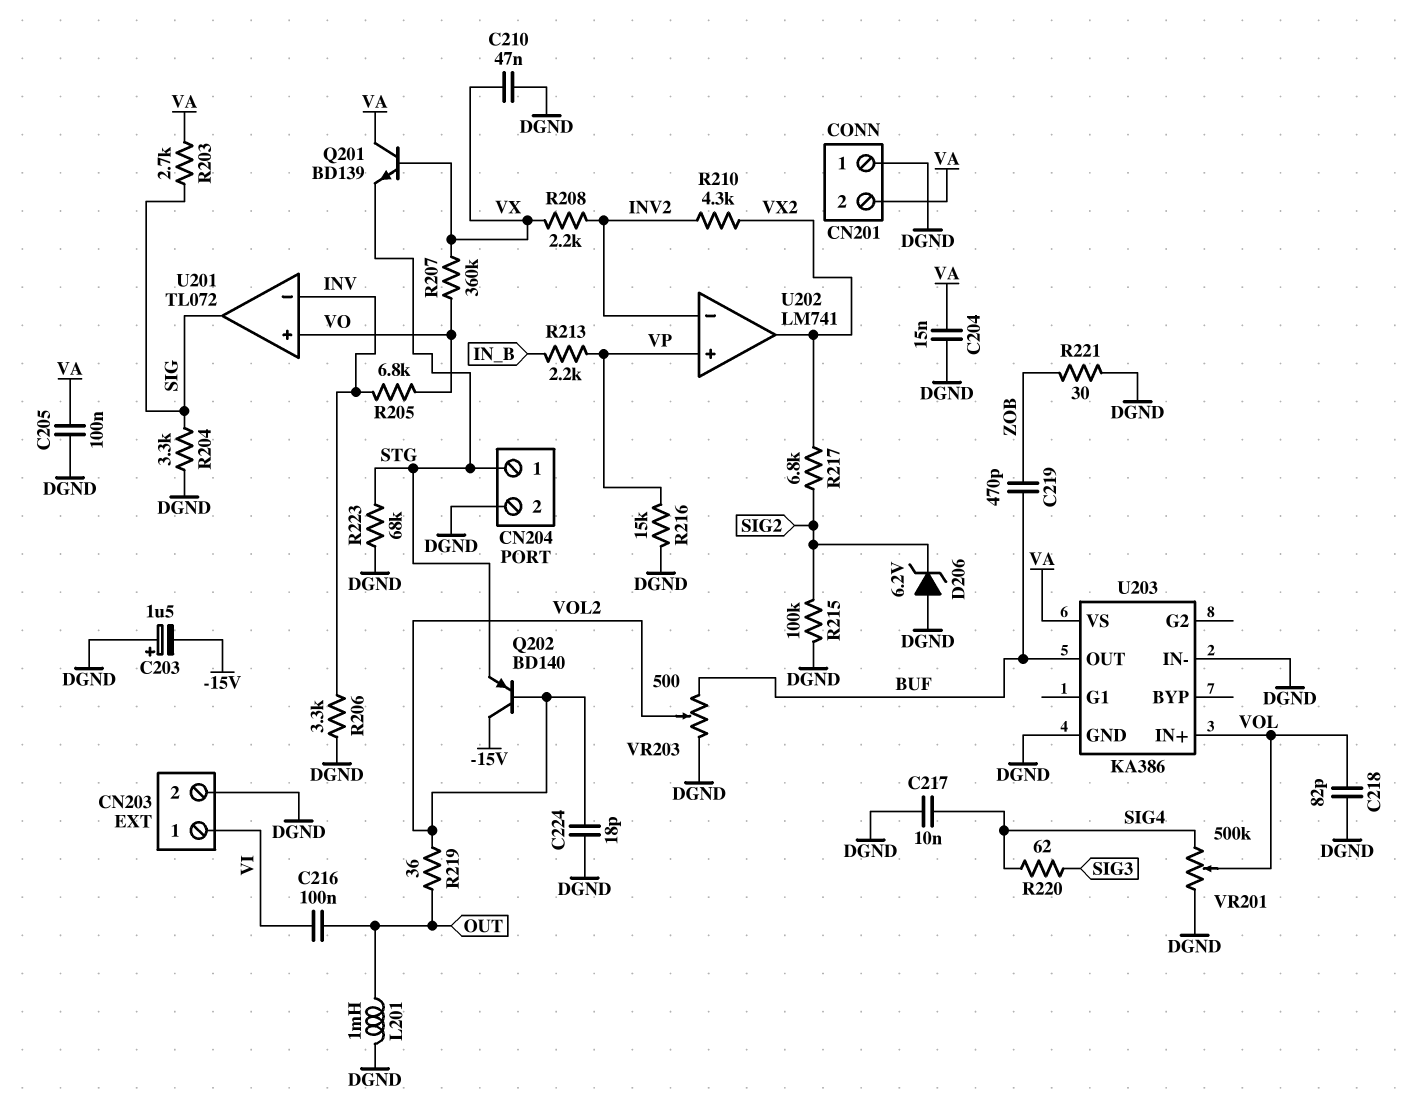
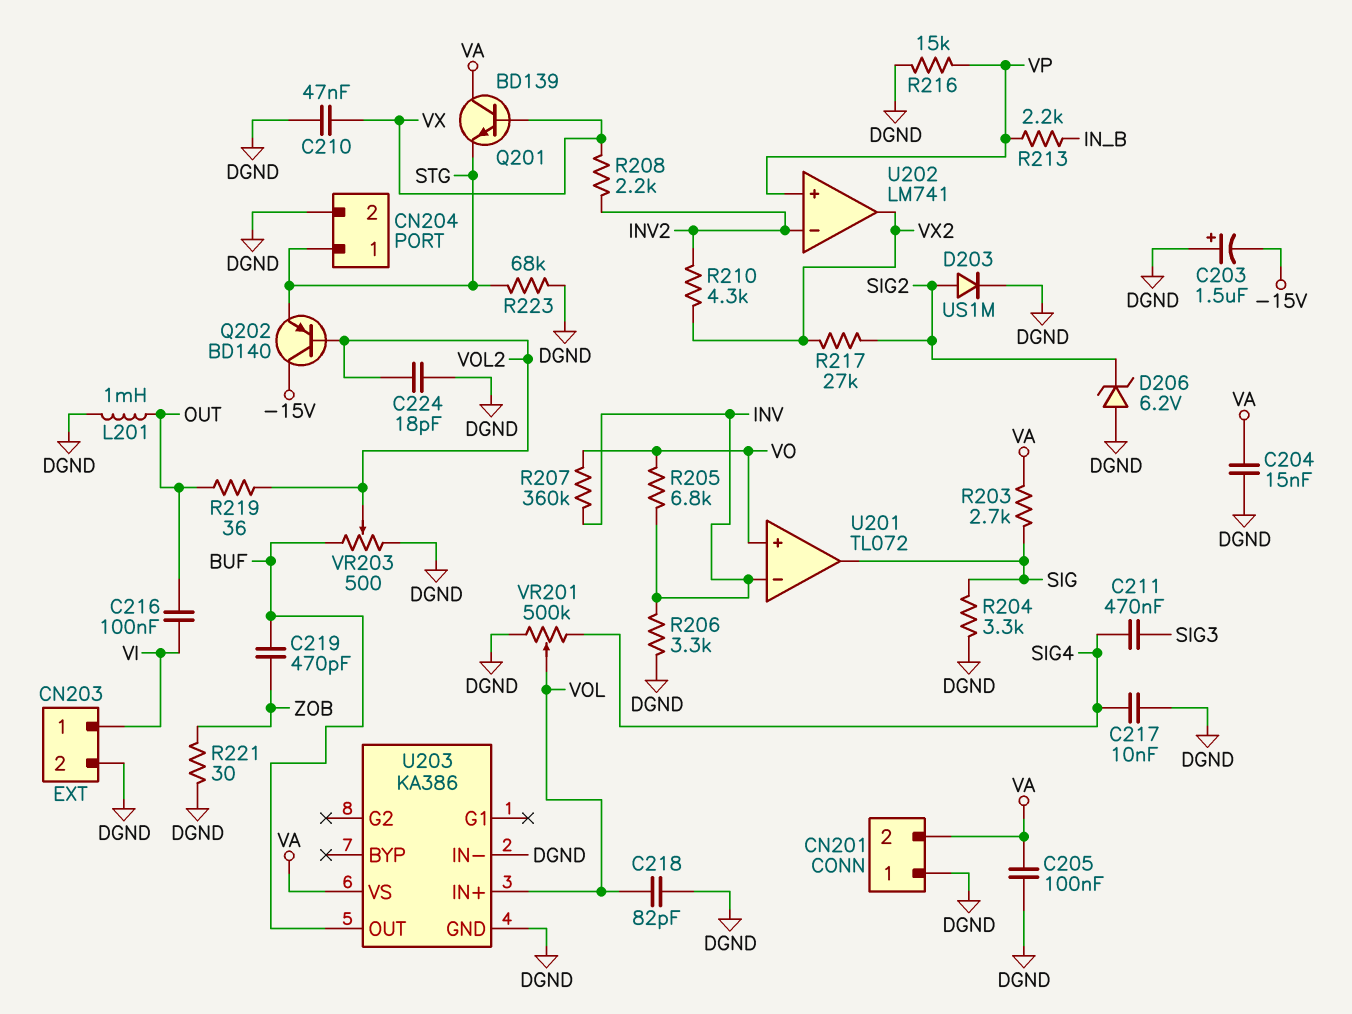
C211: none -> 470nF (SIG3, SIG4)
D203: none -> diode US1M (A SIG2, K DGND)
R207: 360k (VO, VX) -> 360k (INV, VO)
R215: 100k (DGND, SIG2) -> none
R217: 6.8k (SIG2, VX2) -> 27k (SIG2, VX2)
R220: 62 (SIG3, SIG4) -> none

